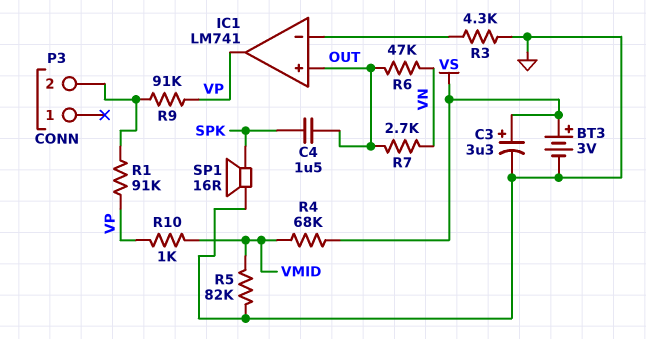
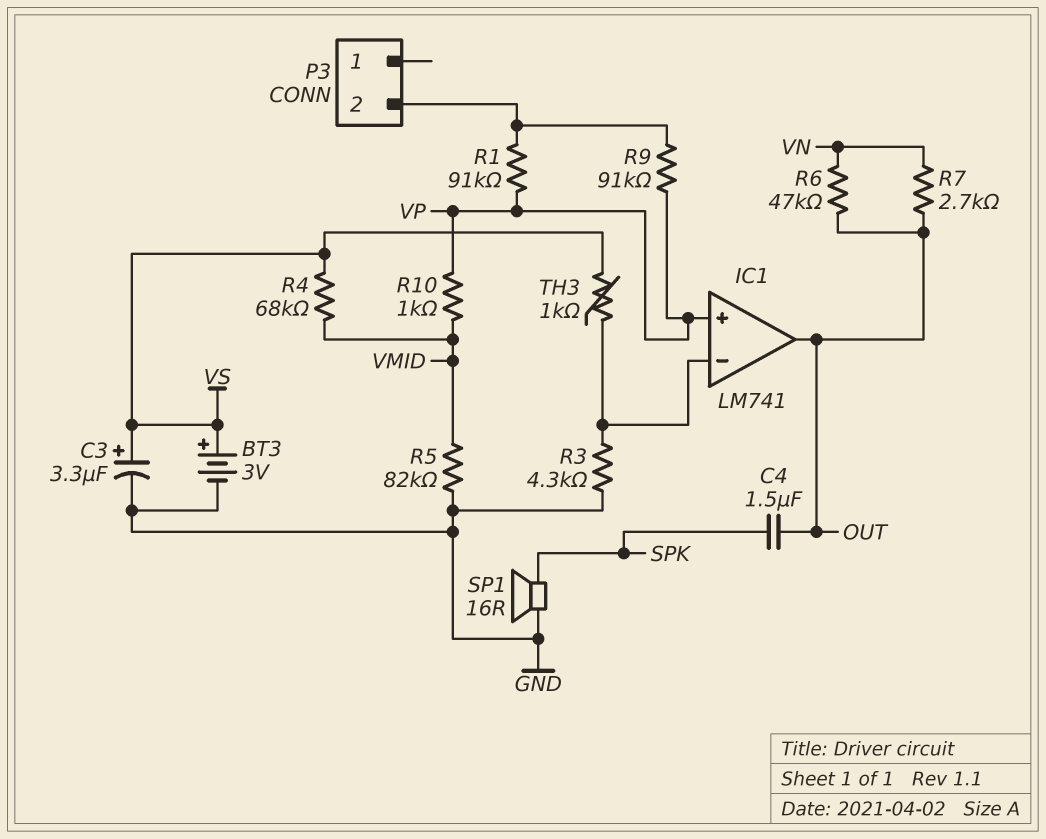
IC1 pin in+: OUT -> VP
IC1 pin out: VP -> OUT
TH3: none -> 1k (IC1/in-, VS)

